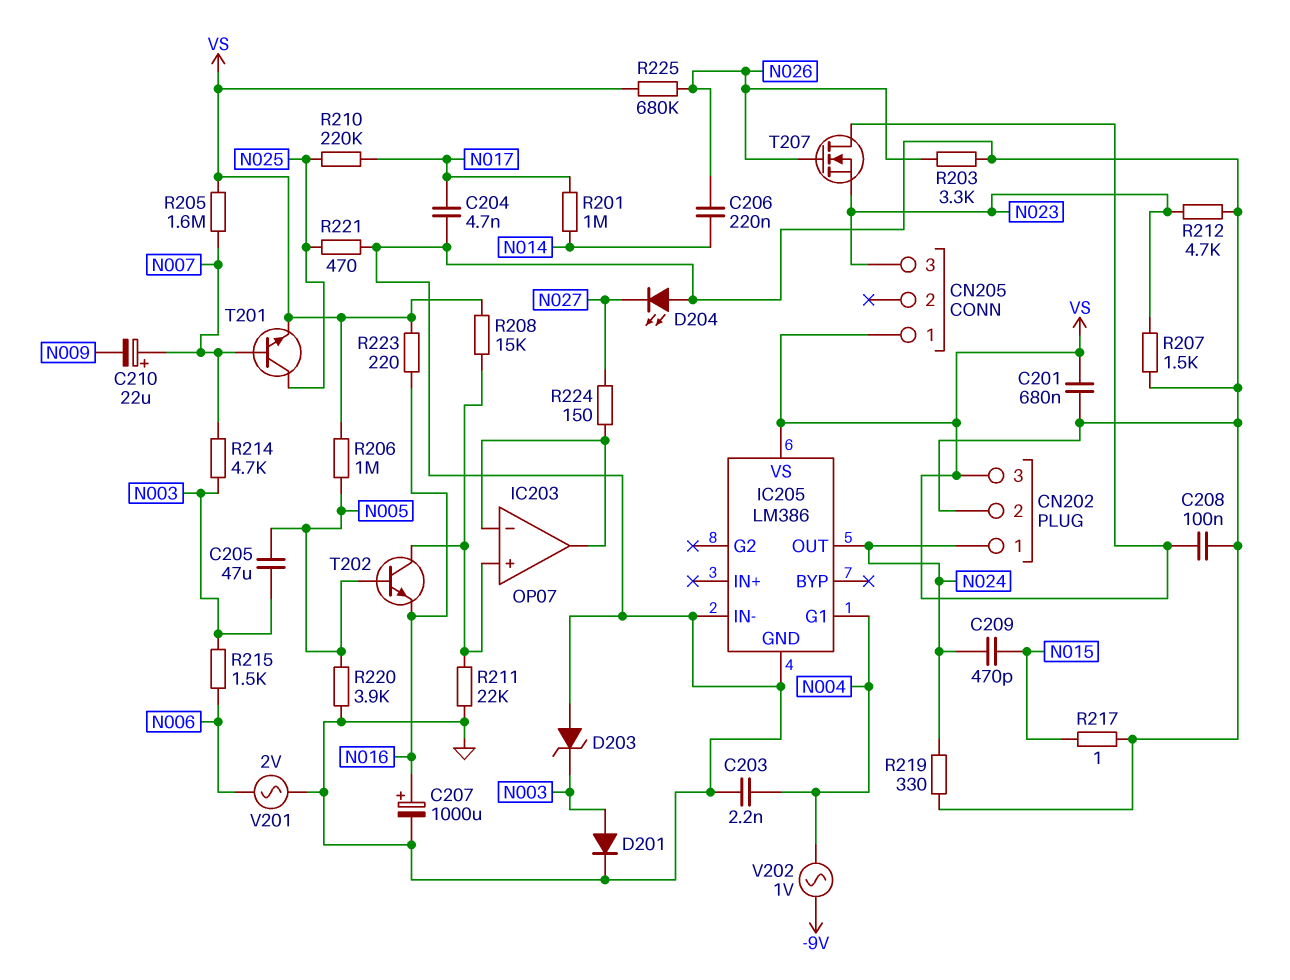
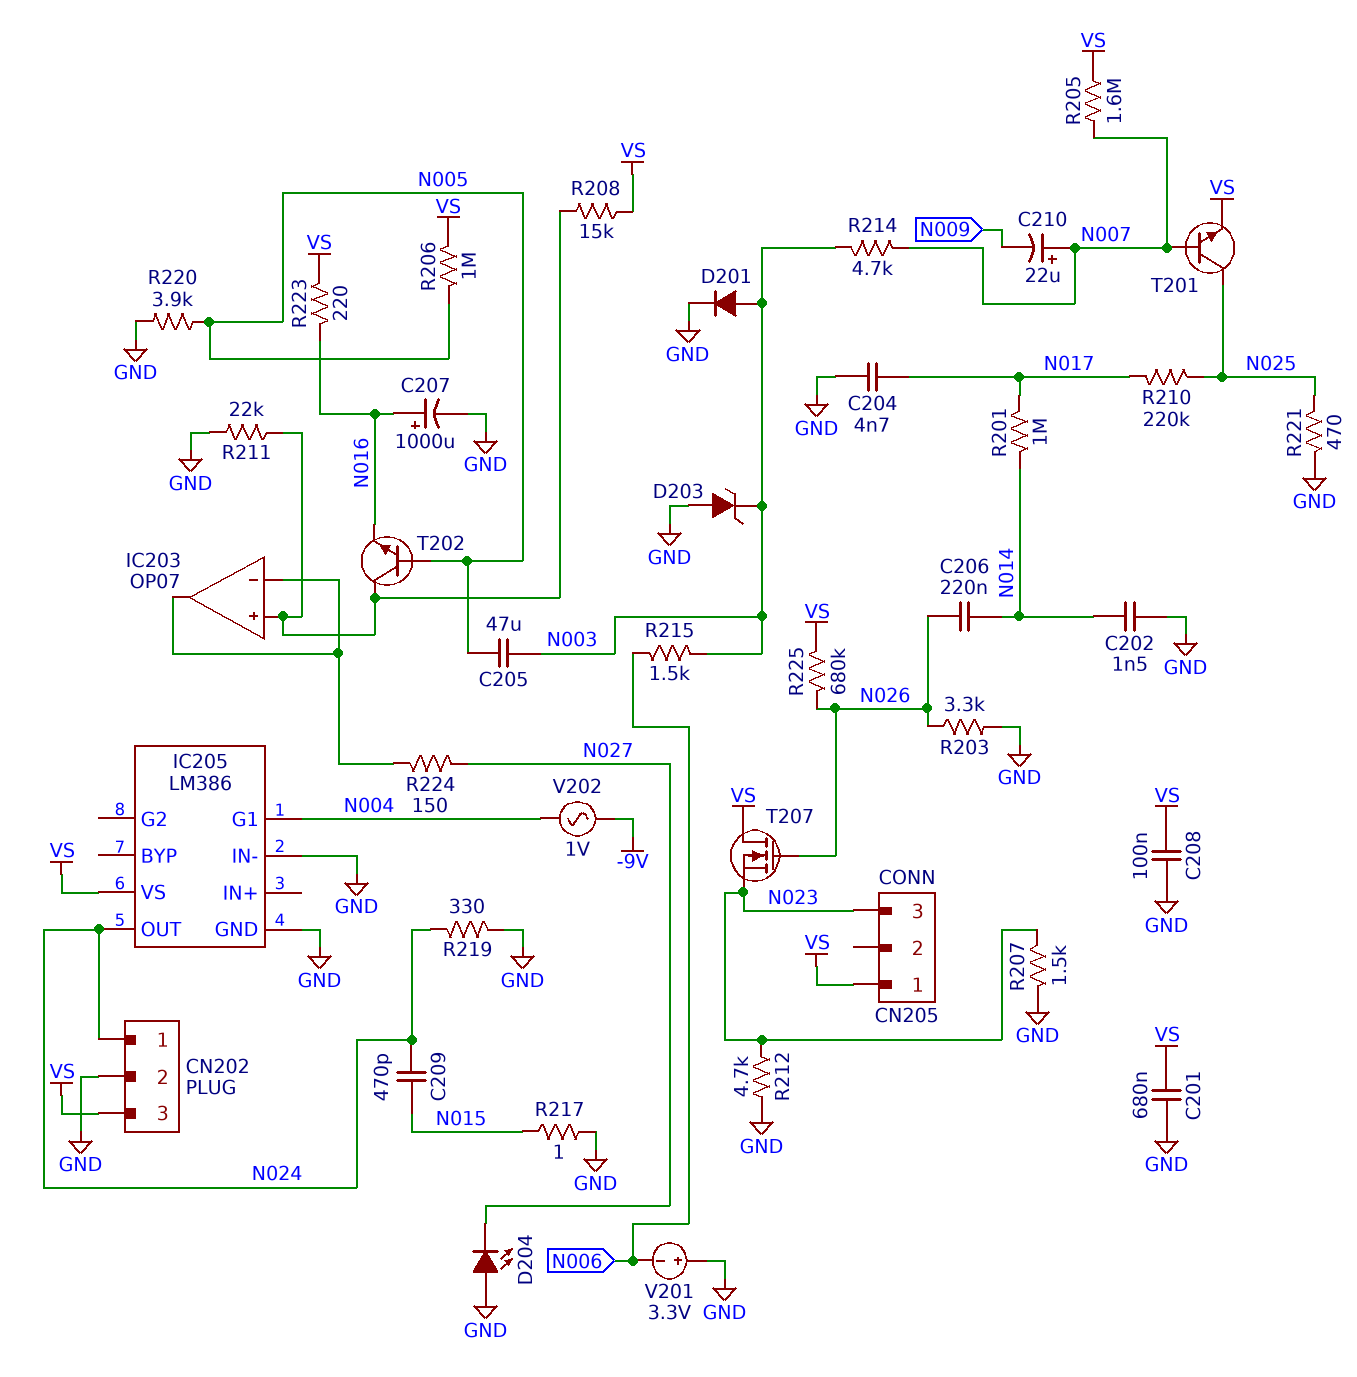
C202: none -> 1.5nF (GND, N014)
C203: 2.2nF (GND, N004) -> none
V201: AC 2V (GND, N006) -> 3.3V (plus GND, minus N006)

